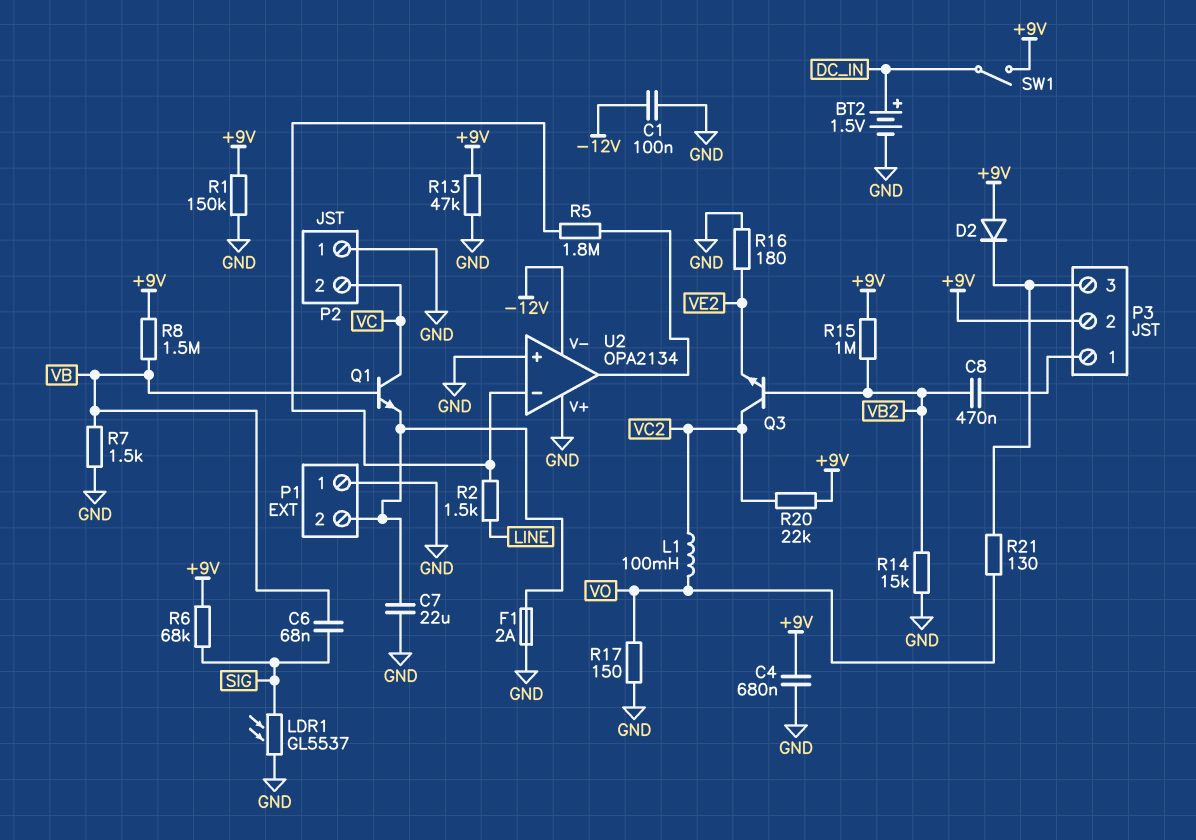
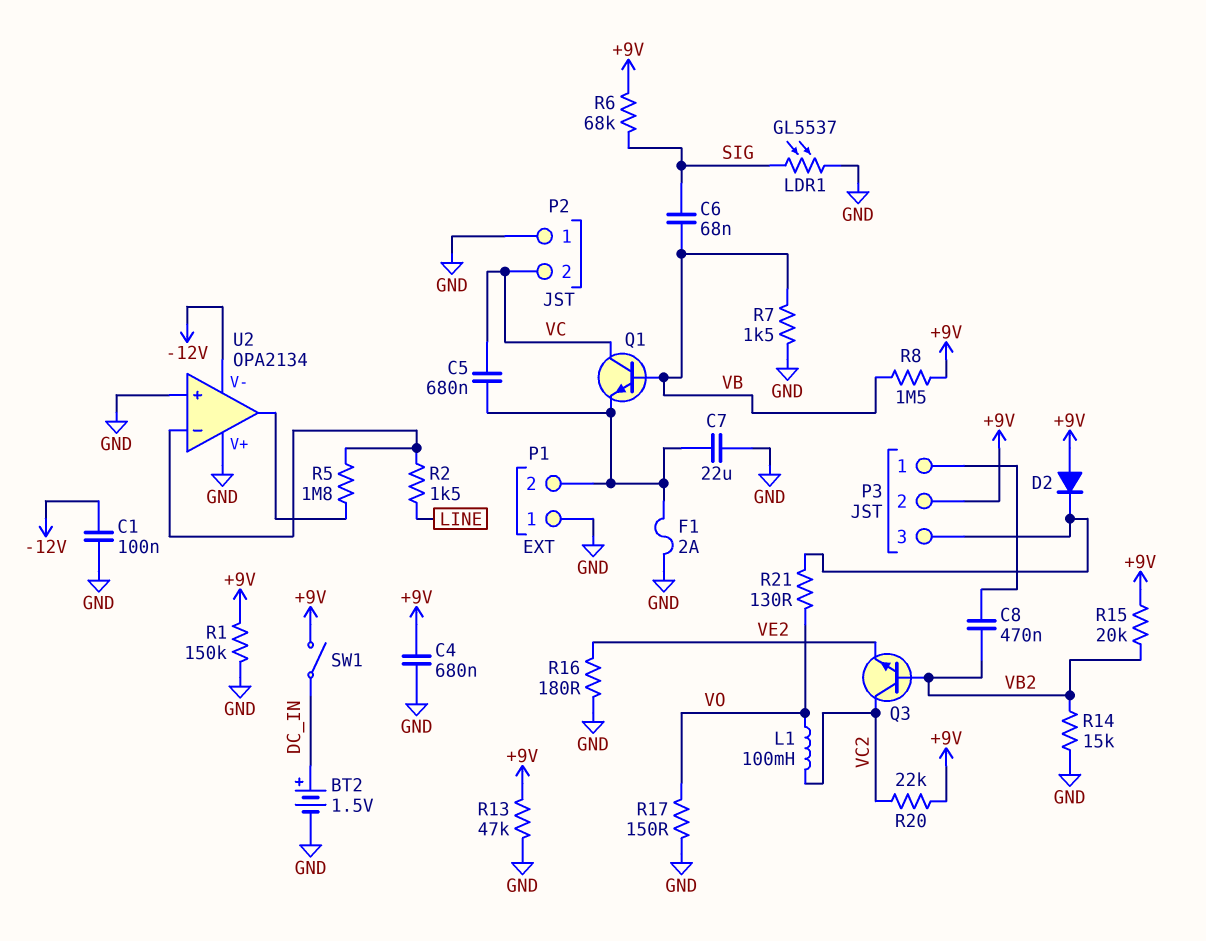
C5: none -> 680nF (P1/2, VC)
R15: 1M (+9V, VB2) -> 20k (+9V, VB2)

